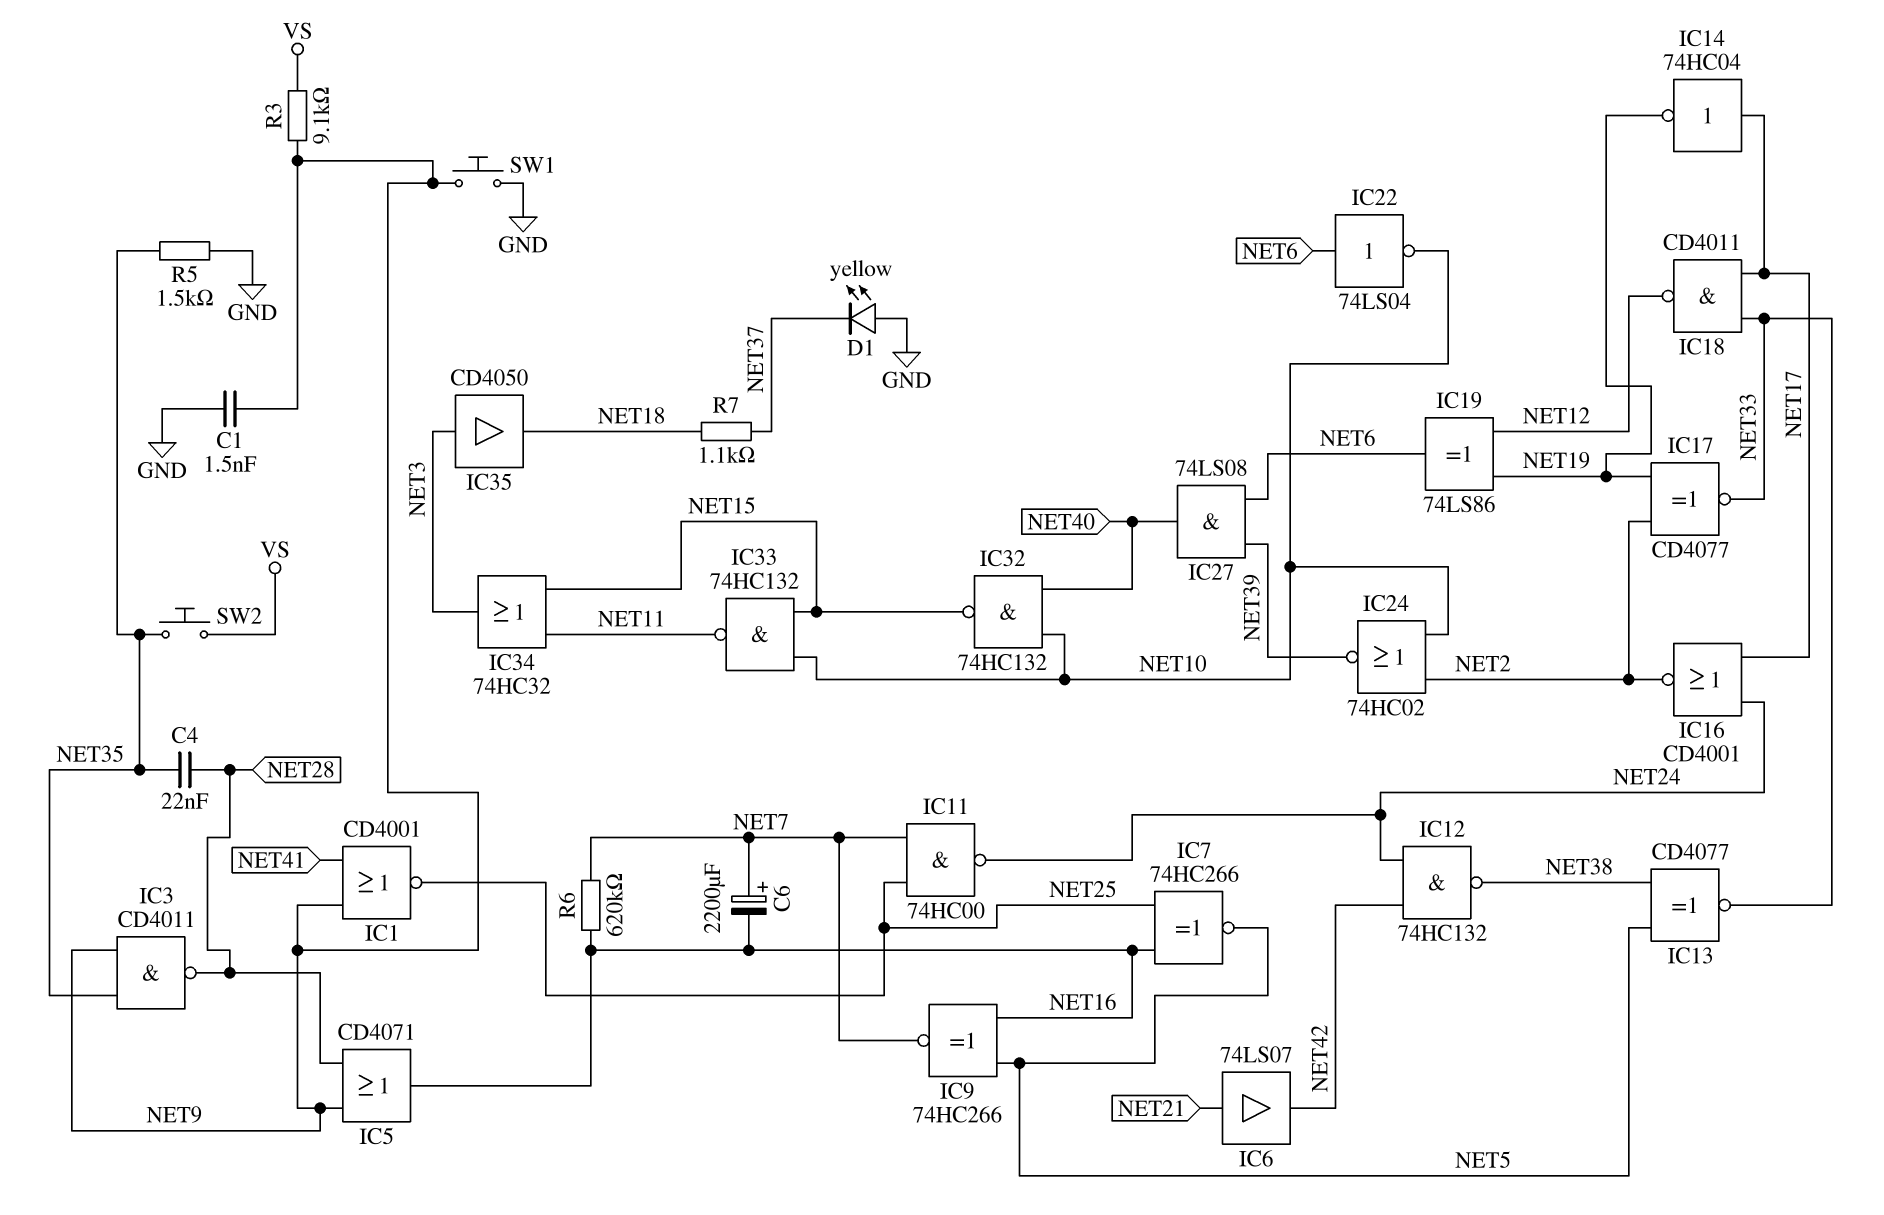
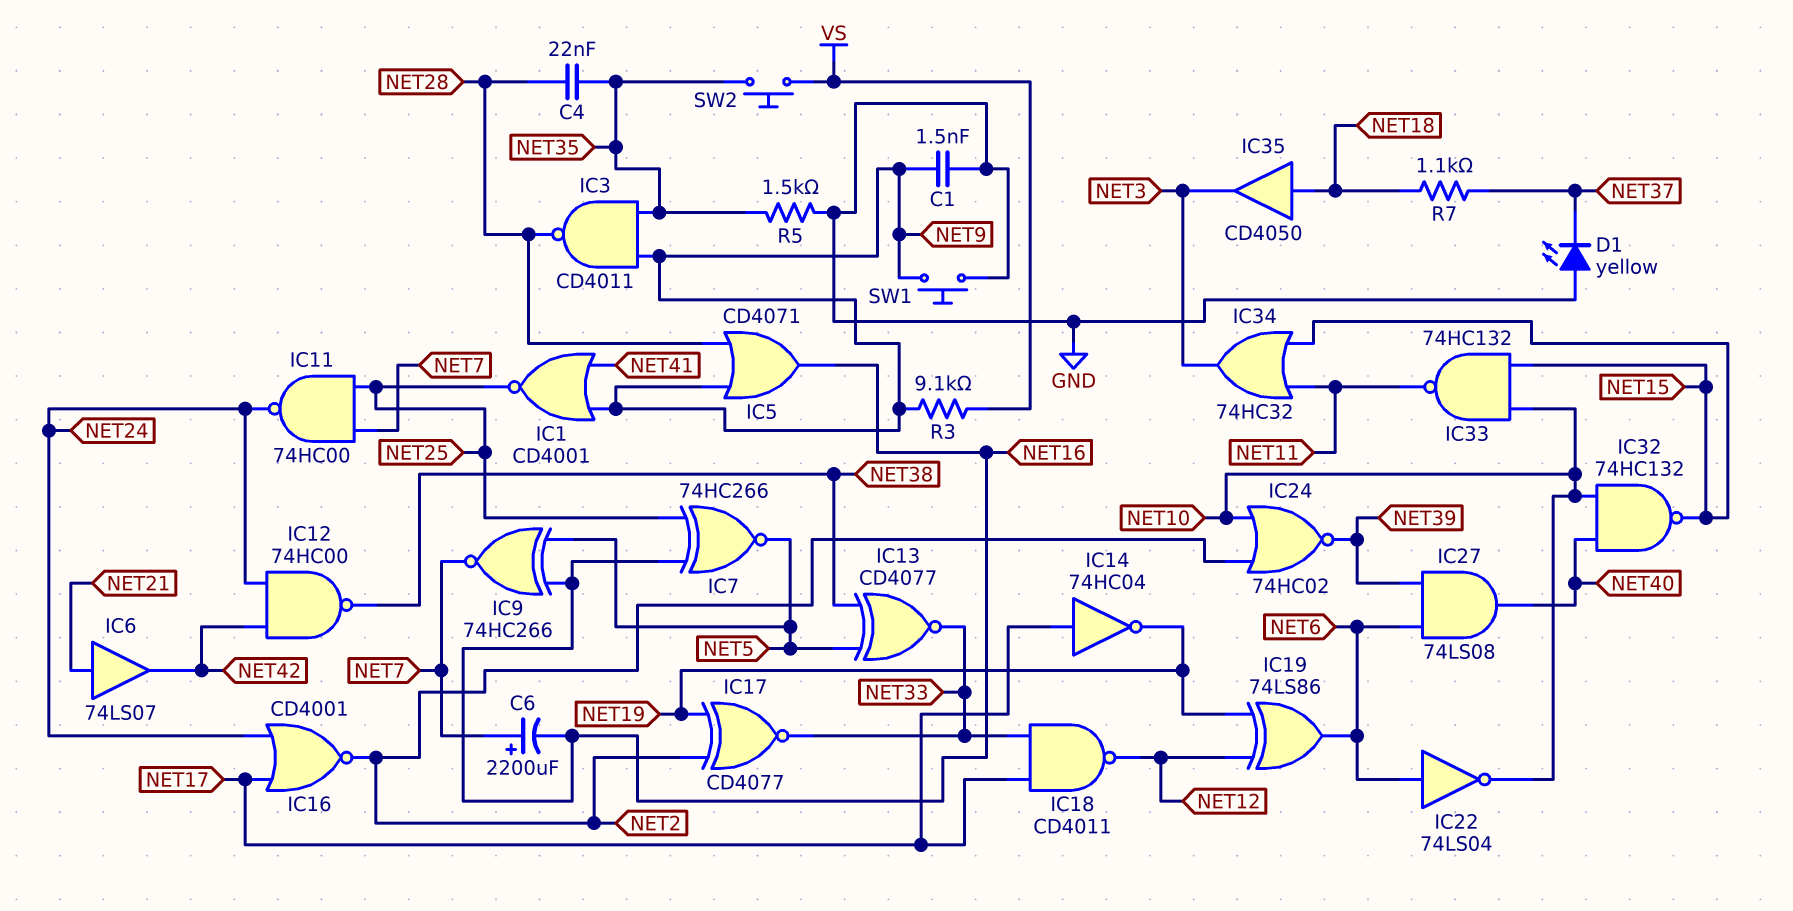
IC12: NAND 74HC132 (in NET24, in NET42, out NET38) -> NAND 74HC00 (in NET24, in NET42, out NET38)
IC35: buffer CD4050 (in NET3, out NET18) -> buffer CD4050 (in NET18, out NET3)
R6: 620k (NET7, NET16) -> none

